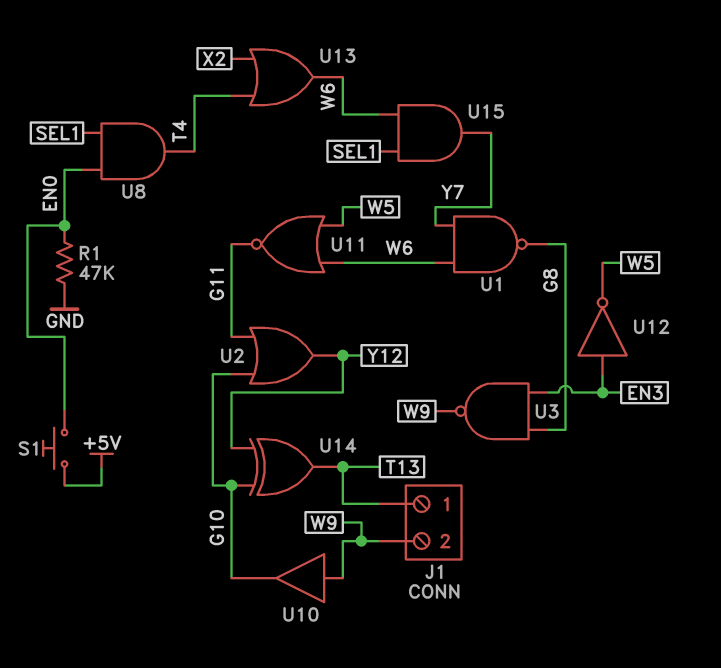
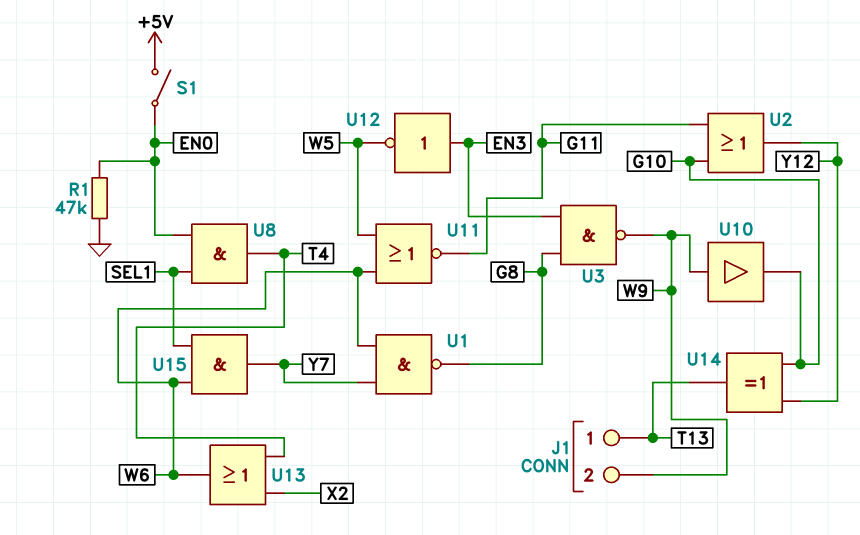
S1: button (+5V, EN0) -> switch (+5V, EN0)

